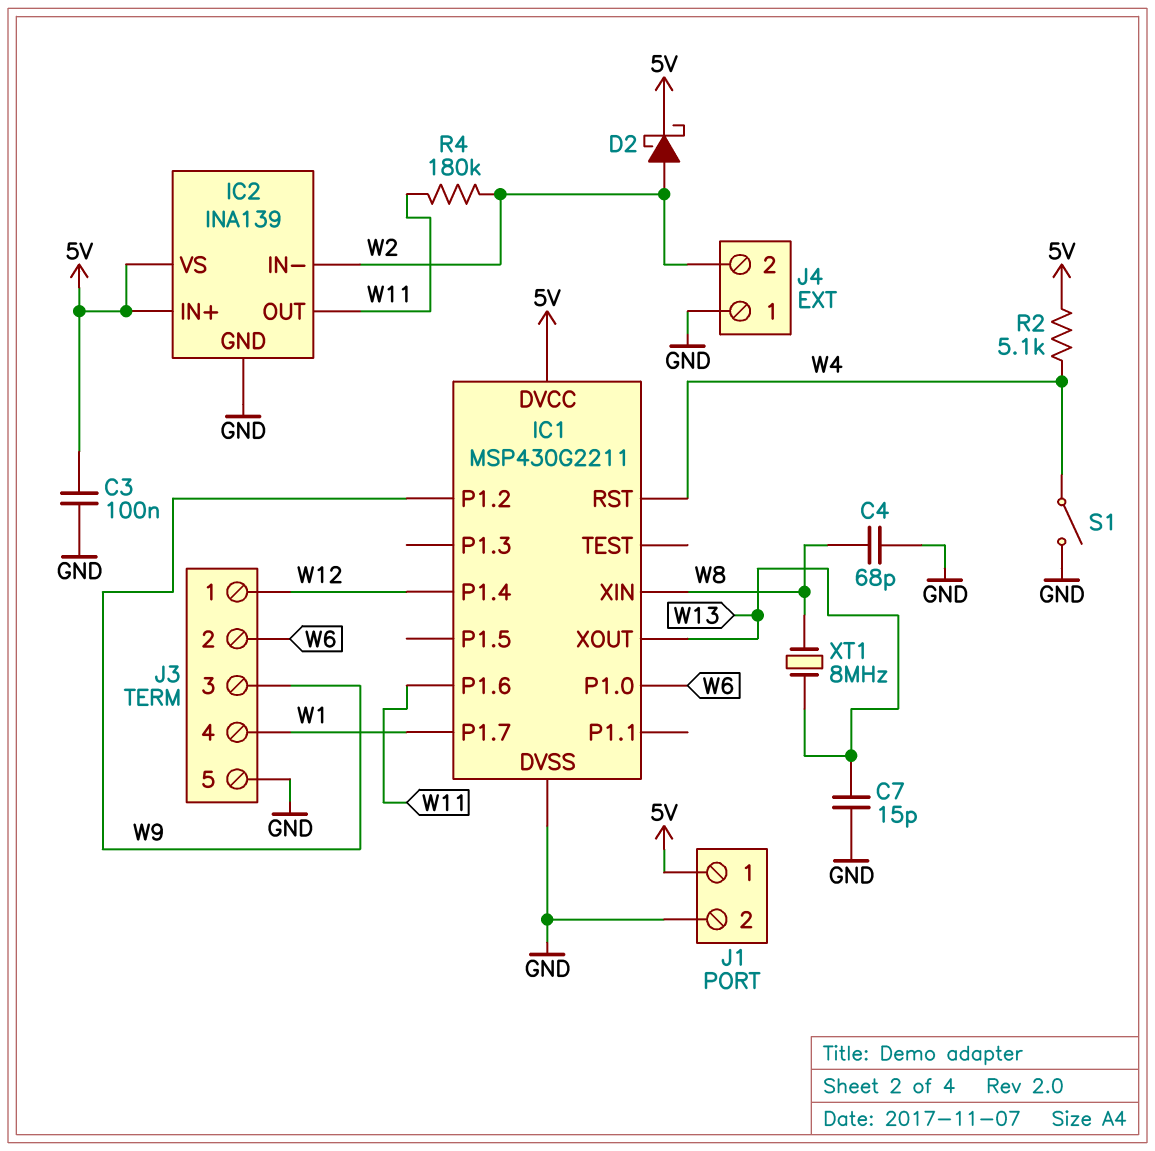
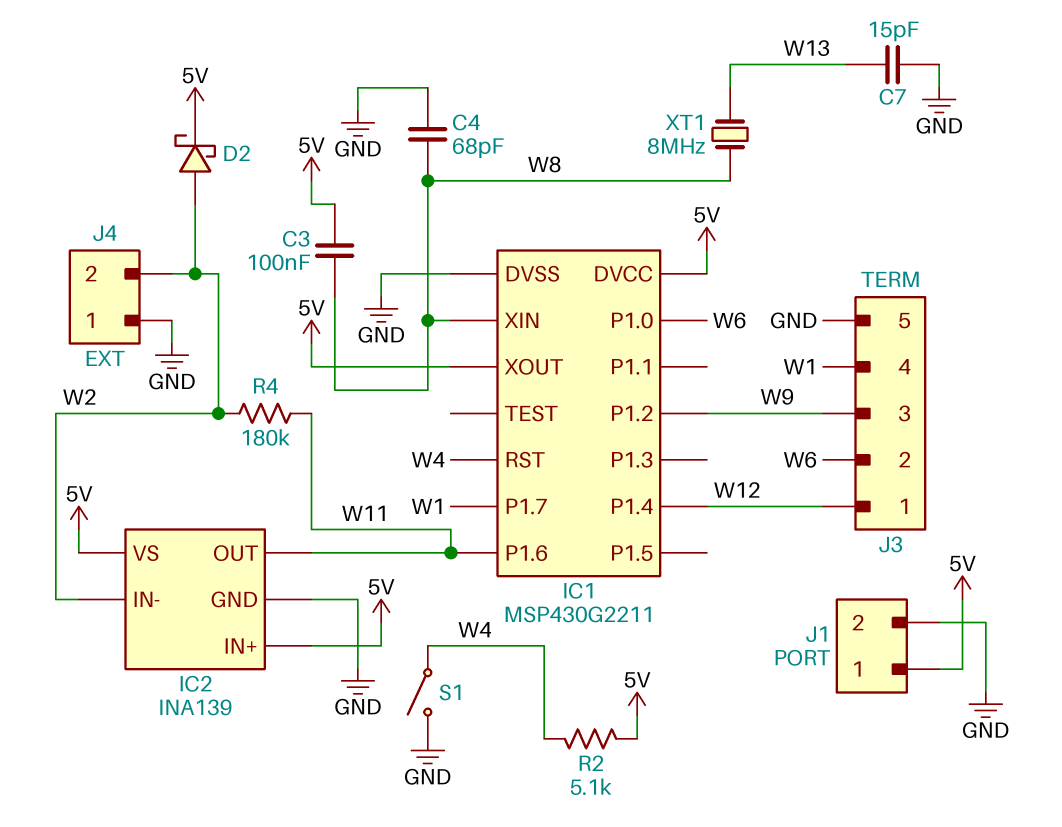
C3: 100nF (5V, GND) -> 100nF (5V, W8)
IC1 pin XOUT: W13 -> 5V

